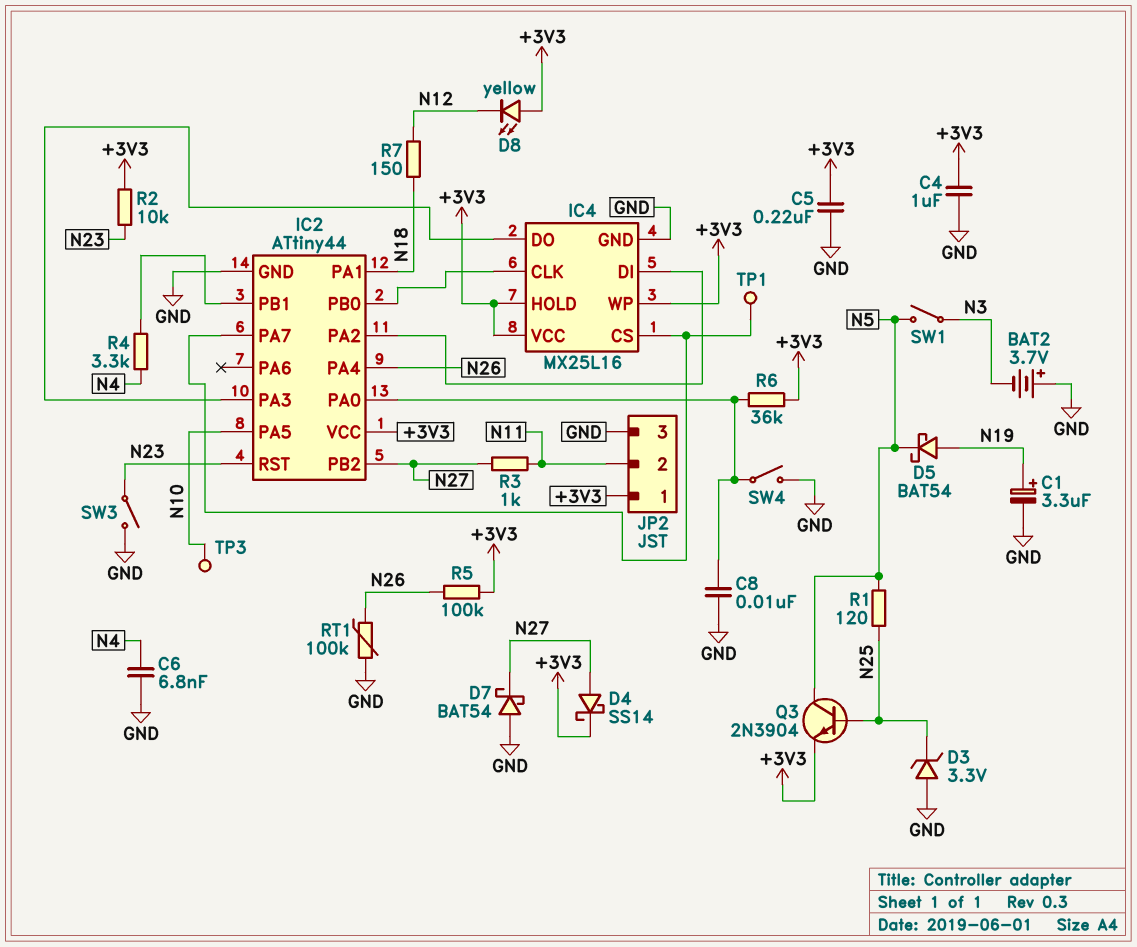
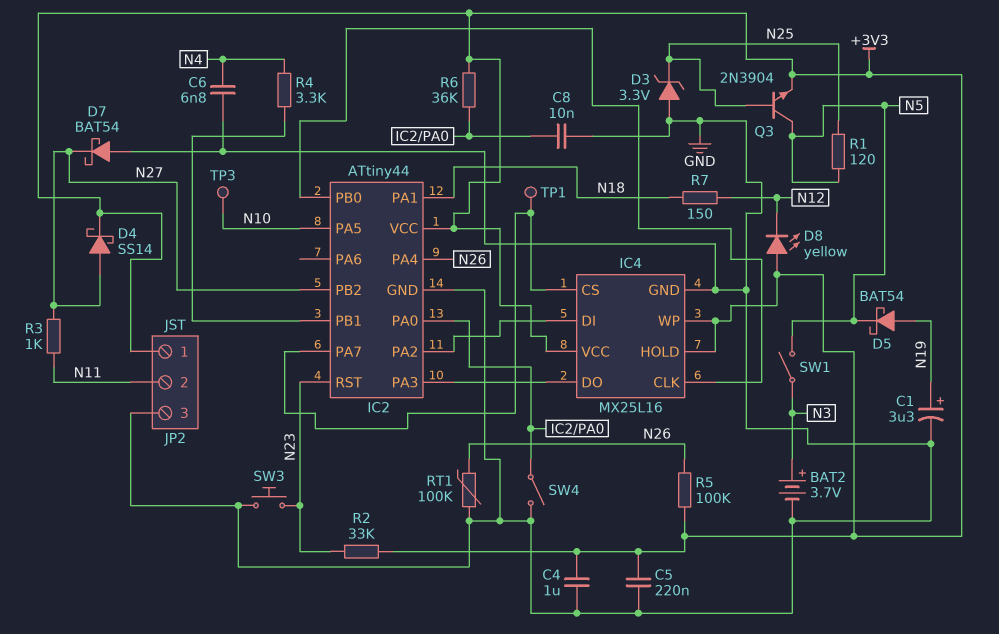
BAT2: 3.7V (plus GND, minus N3) -> 3.7V (plus N3, minus GND)
R2: 10k (+3V3, N23) -> 33k (+3V3, N23)
SW3: switch (GND, N23) -> button (GND, N23)

